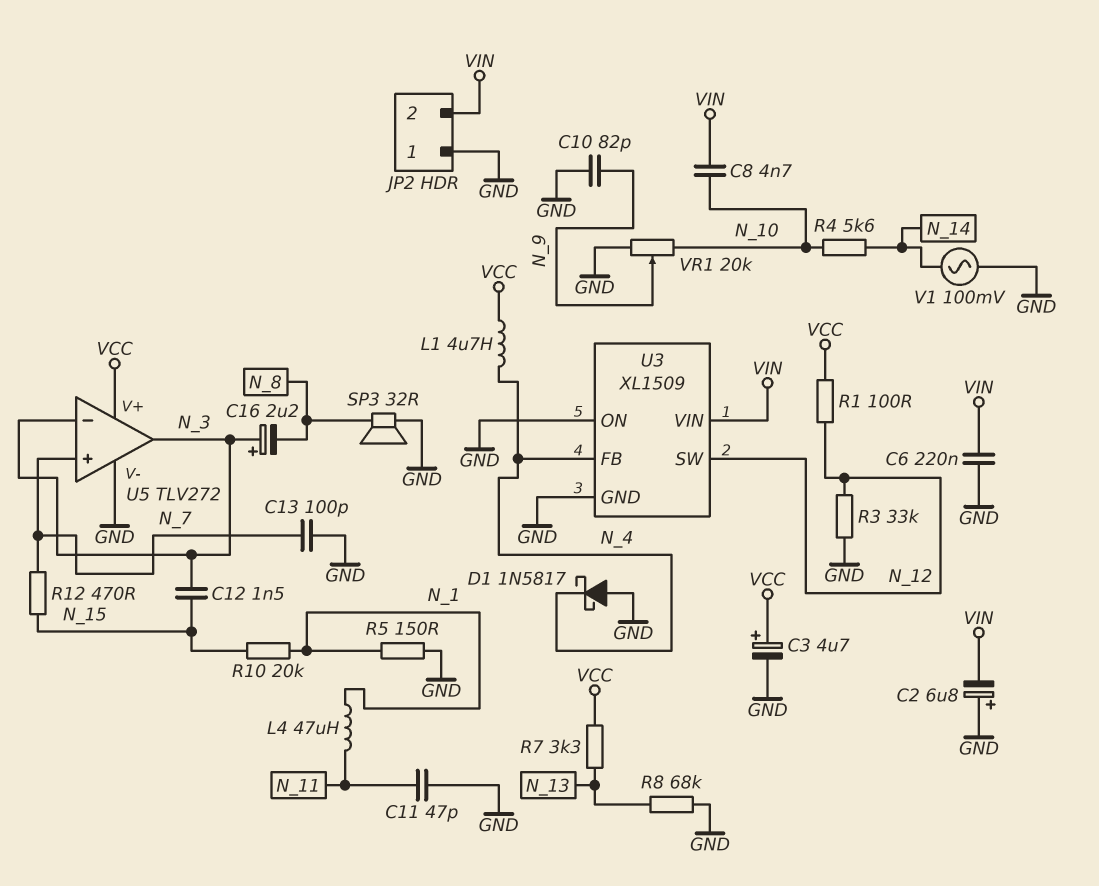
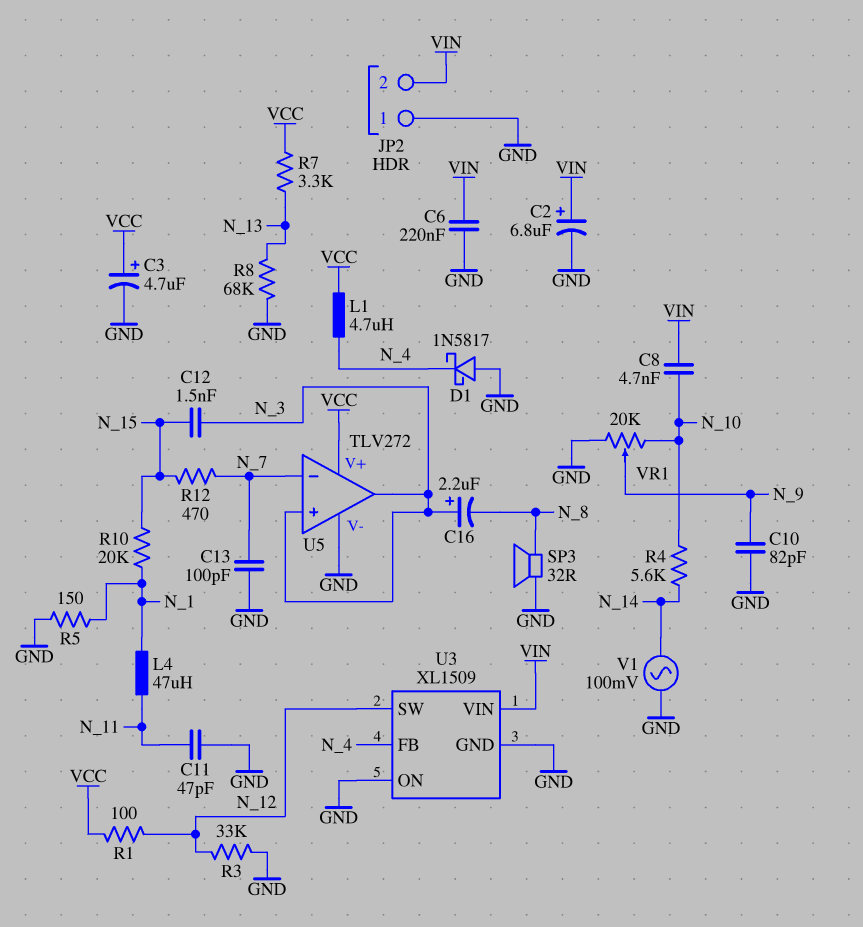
C2: 6.8uF (plus GND, minus VIN) -> 6.8uF (plus VIN, minus GND)
U5 pin in+: N_7 -> N_3
U5 pin in-: N_3 -> N_7

